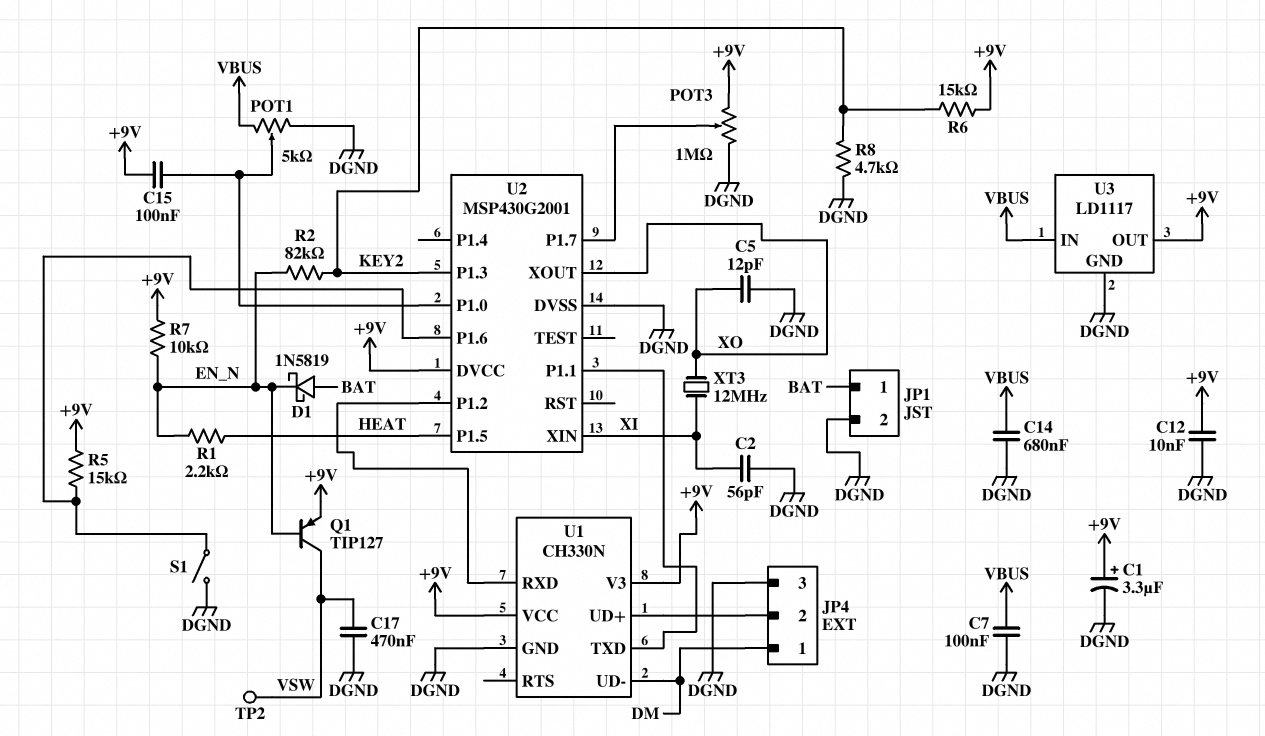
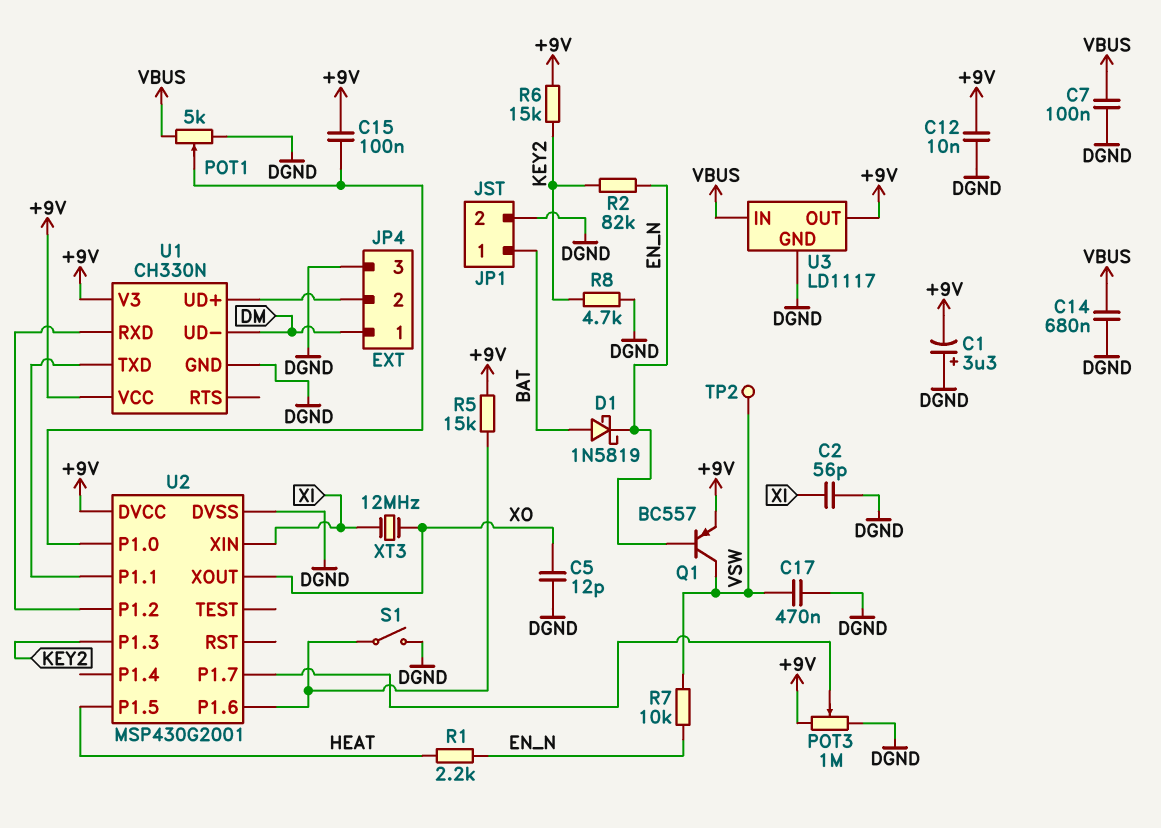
C1: 3.3uF (plus +9V, minus DGND) -> 3.3uF (plus DGND, minus +9V)
Q1: PNP TIP127 (B EN_N, C VSW, E +9V) -> PNP BC557 (B EN_N, C VSW, E +9V)
R7: 10k (+9V, EN_N) -> 10k (EN_N, VSW)

